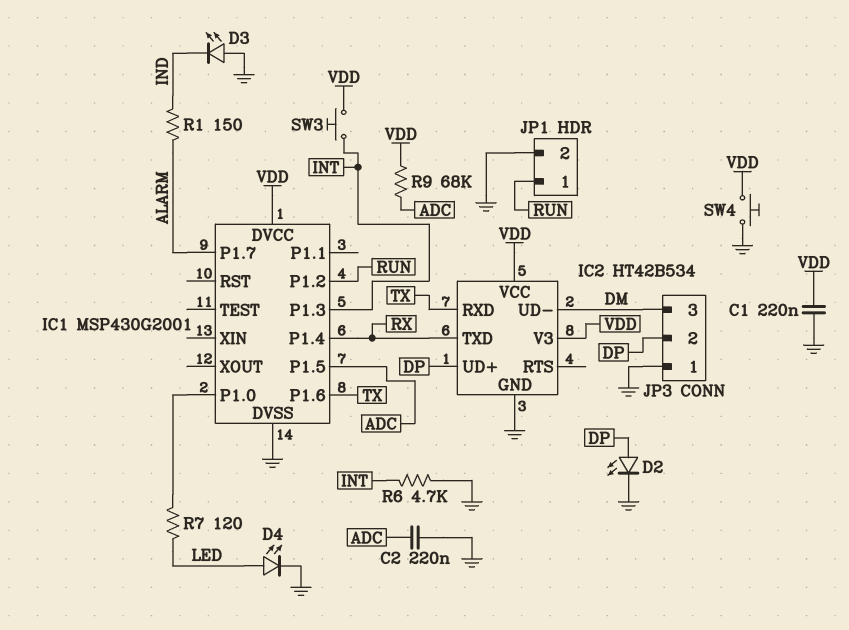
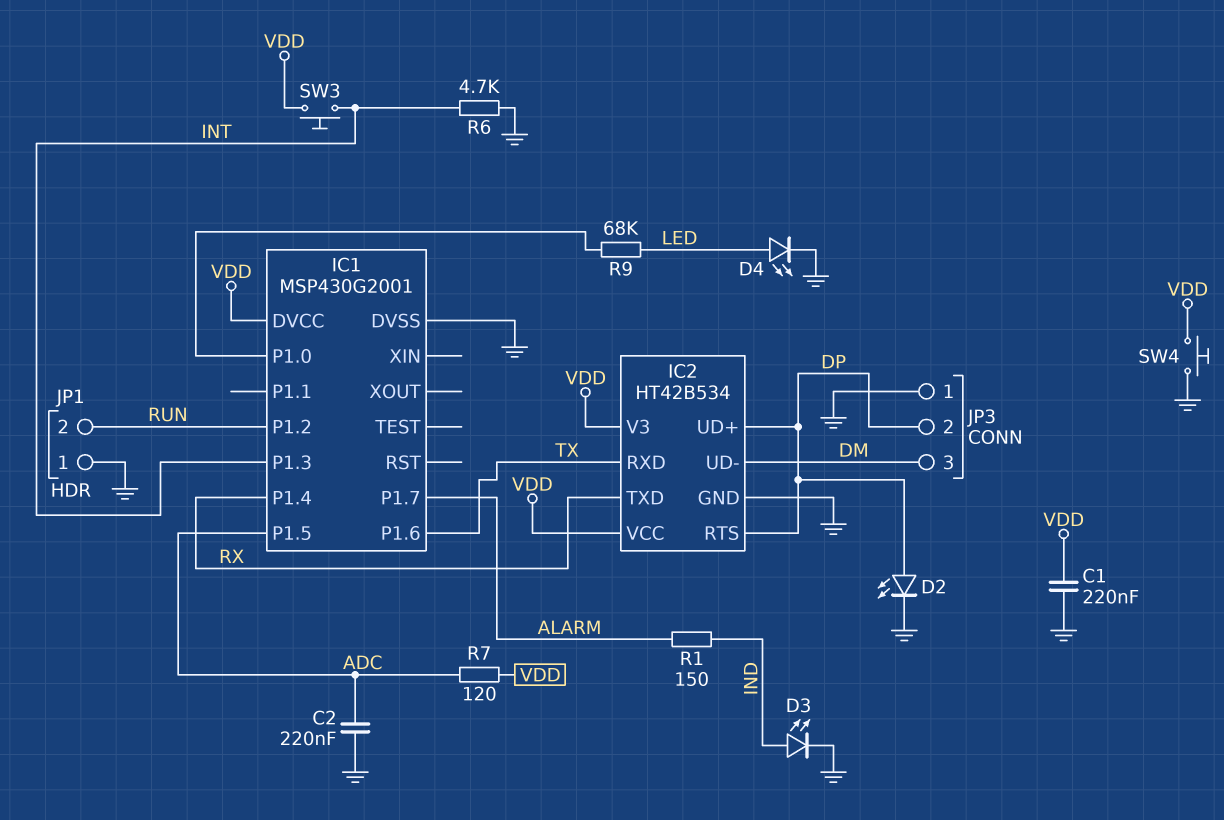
D3: LED (A GND, K IND) -> LED (A IND, K GND)
IC2 pin RTS: none -> DP
JP1 pin 1: RUN -> GND
JP1 pin 2: GND -> RUN
R7: 120 (IC1/P1.0, LED) -> 120 (ADC, VDD)
R9: 68k (ADC, VDD) -> 68k (IC1/P1.0, LED)

